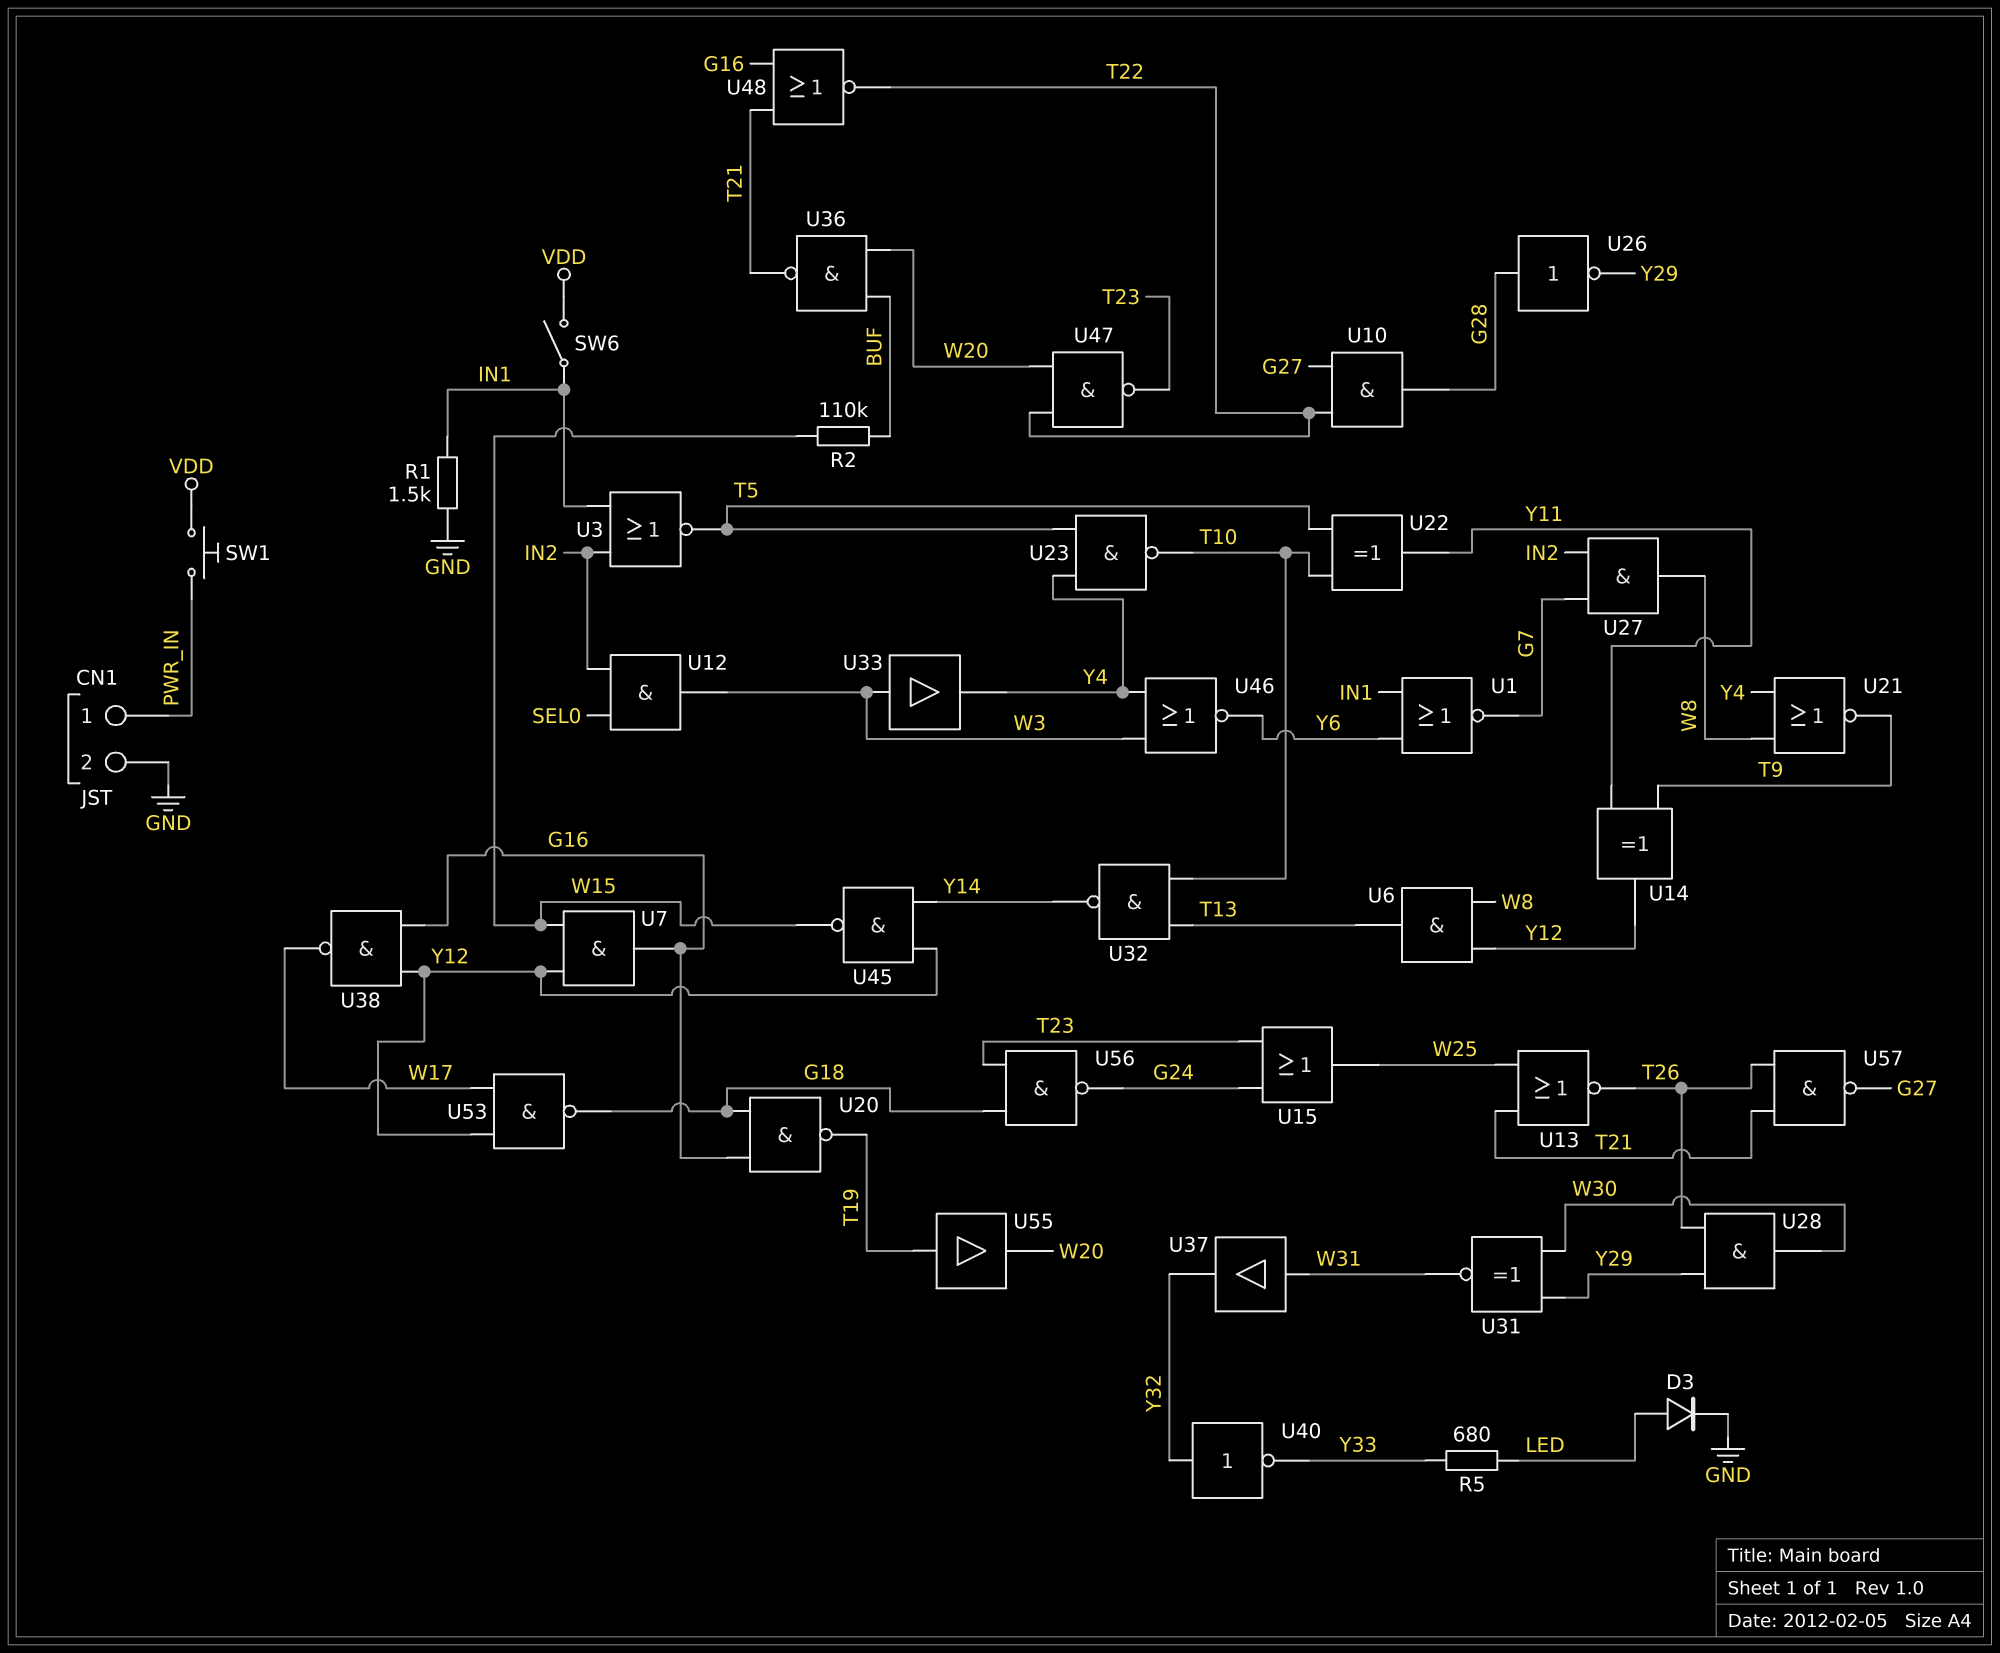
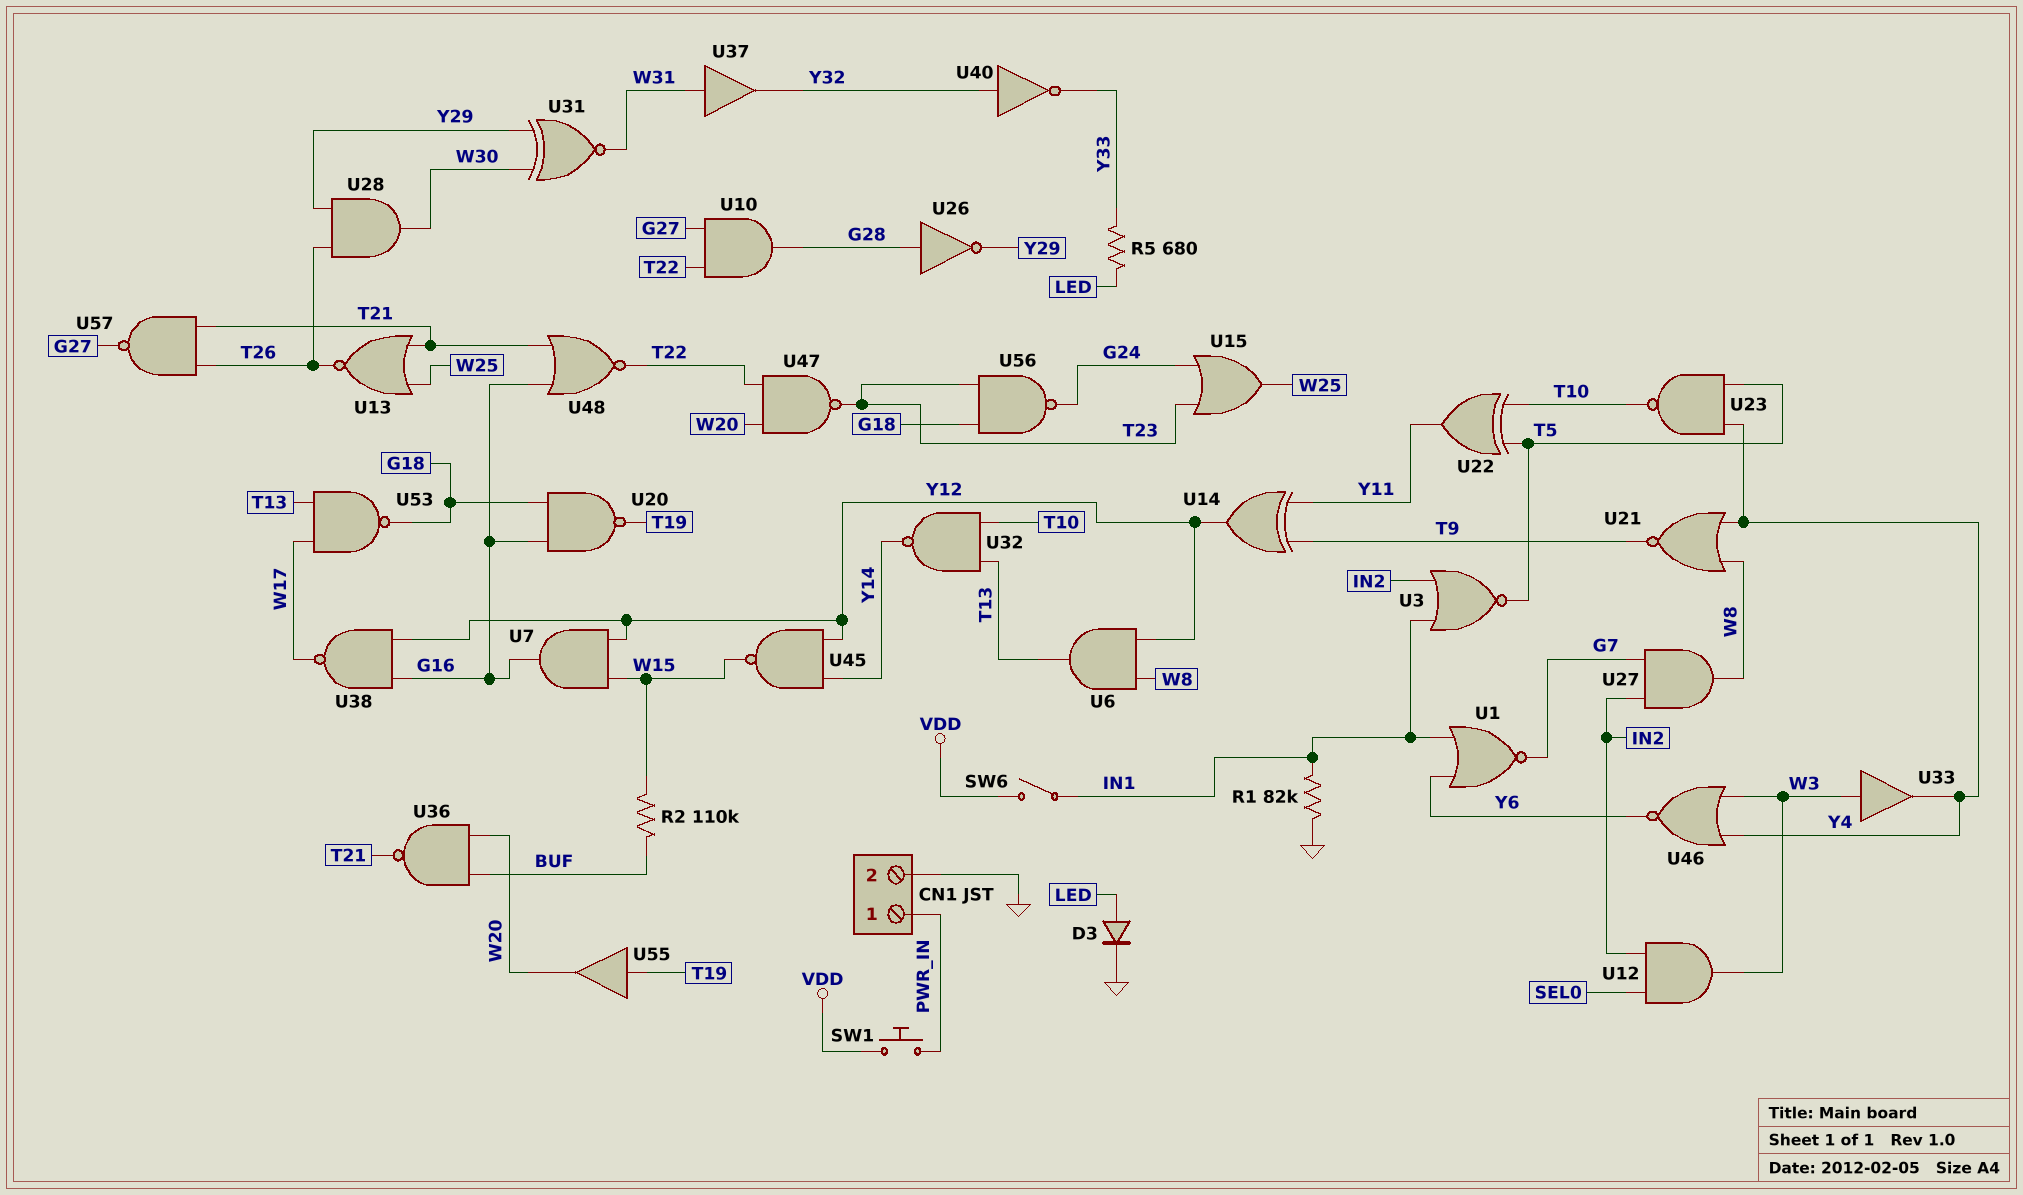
R1: 1.5k (GND, IN1) -> 82k (GND, IN1)
U53: NAND (in W17, in Y12, out G18) -> NAND (in T13, in W17, out G18)

